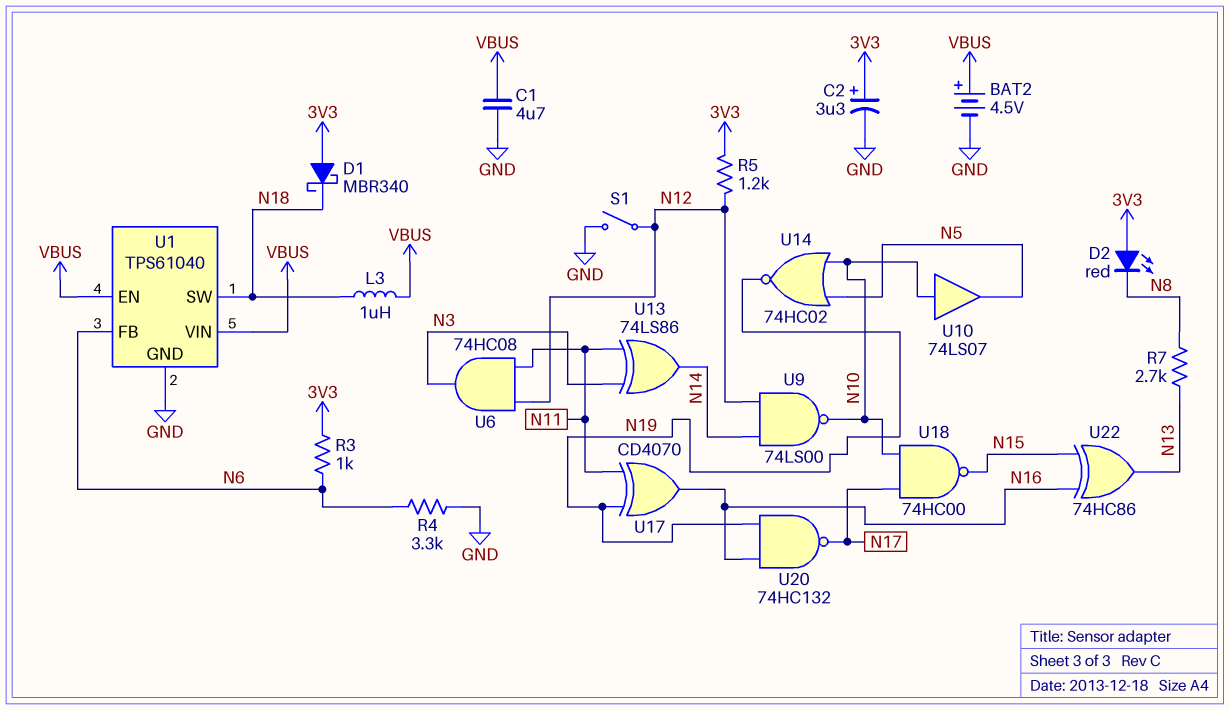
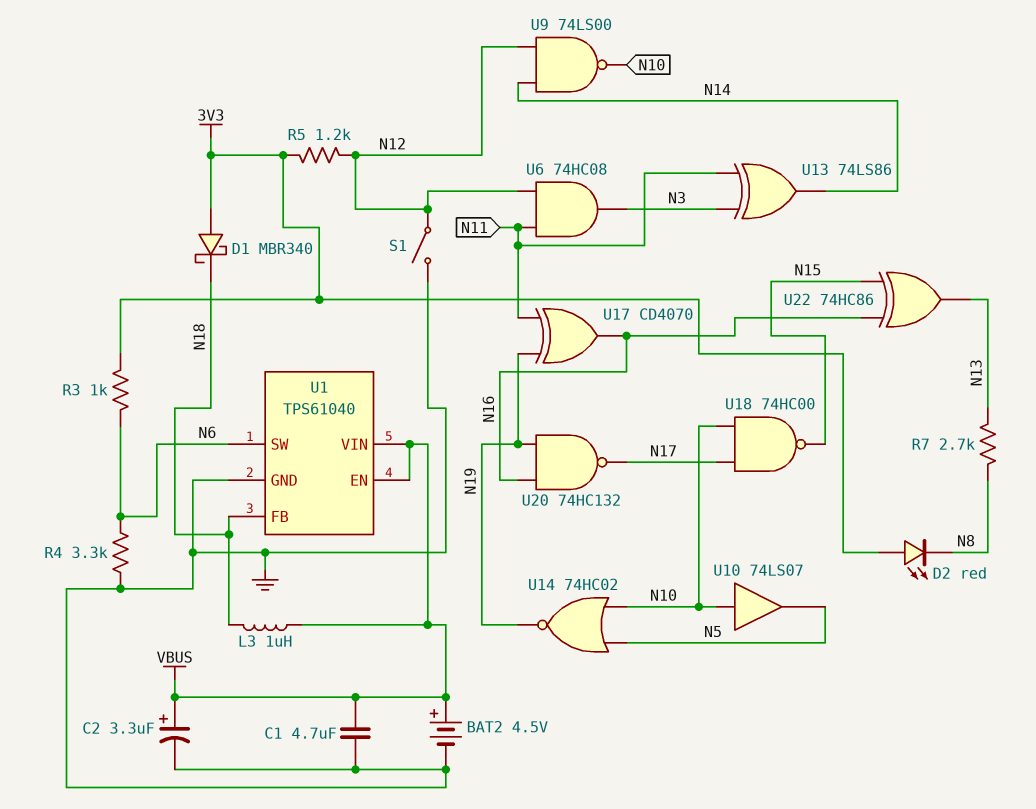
C2: 3.3uF (plus 3V3, minus GND) -> 3.3uF (plus VBUS, minus GND)
U1 pin FB: N6 -> N18
U1 pin SW: N18 -> N6

